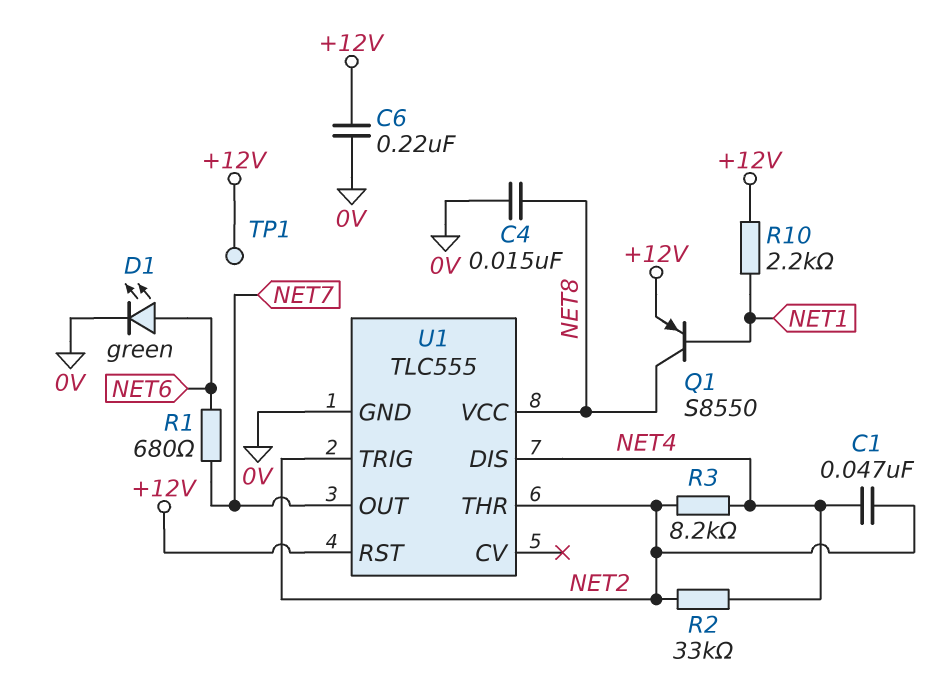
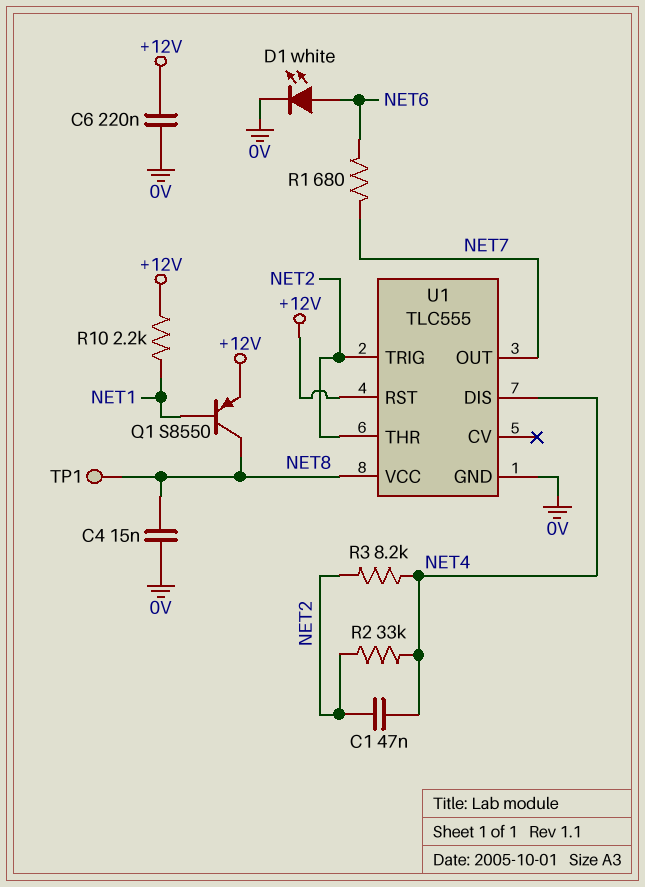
D1: LED green (A NET6, K 0V) -> LED white (A NET6, K 0V)
TP1: test point (+12V) -> test point (NET8)

